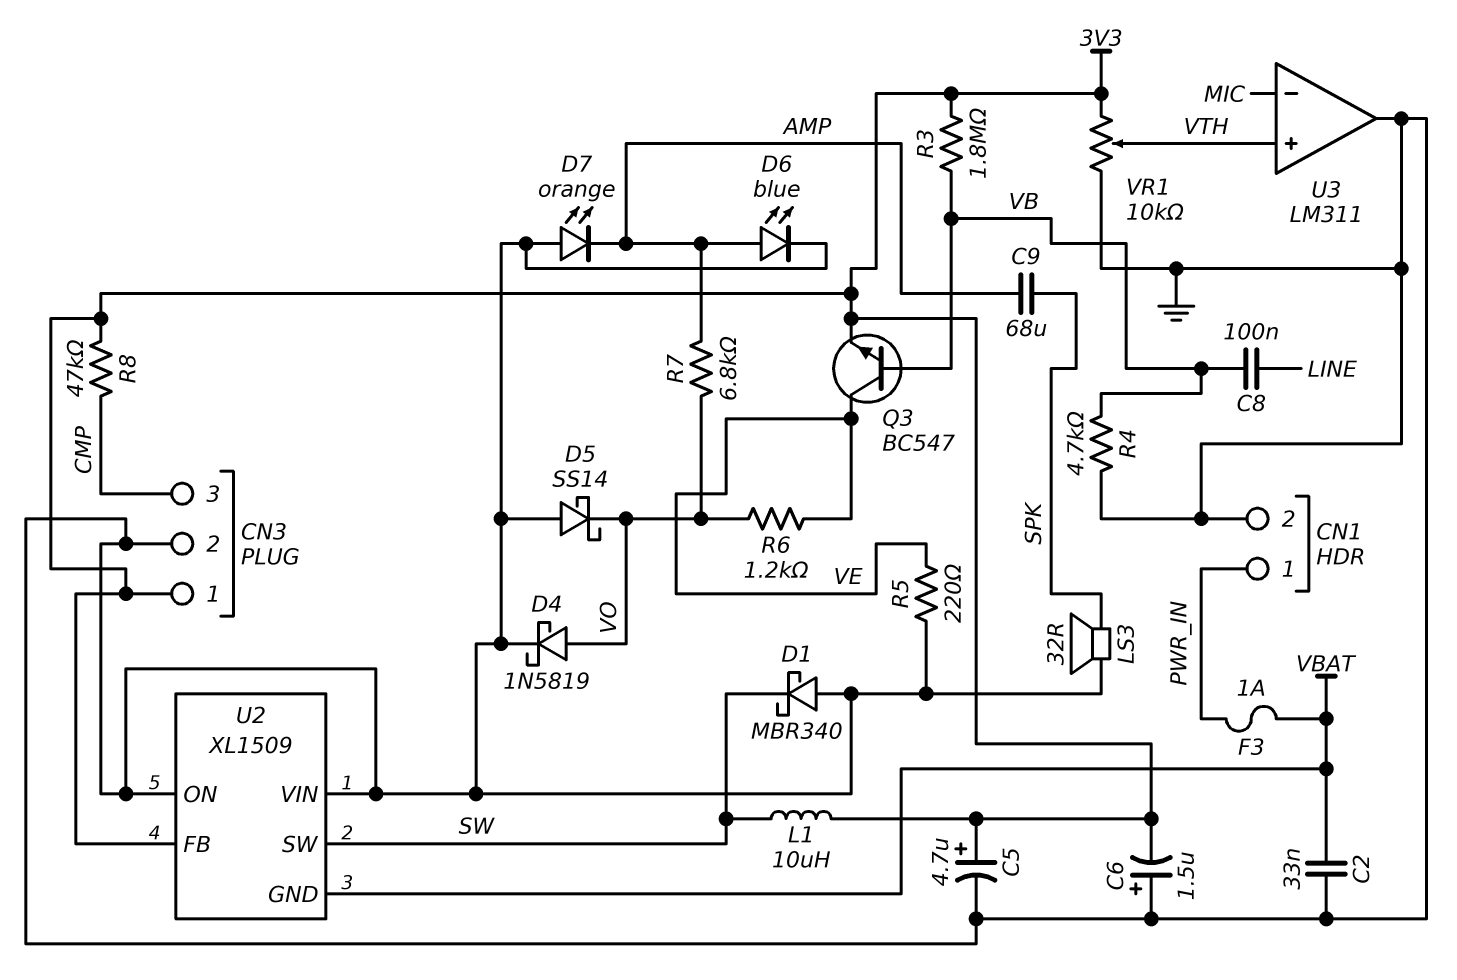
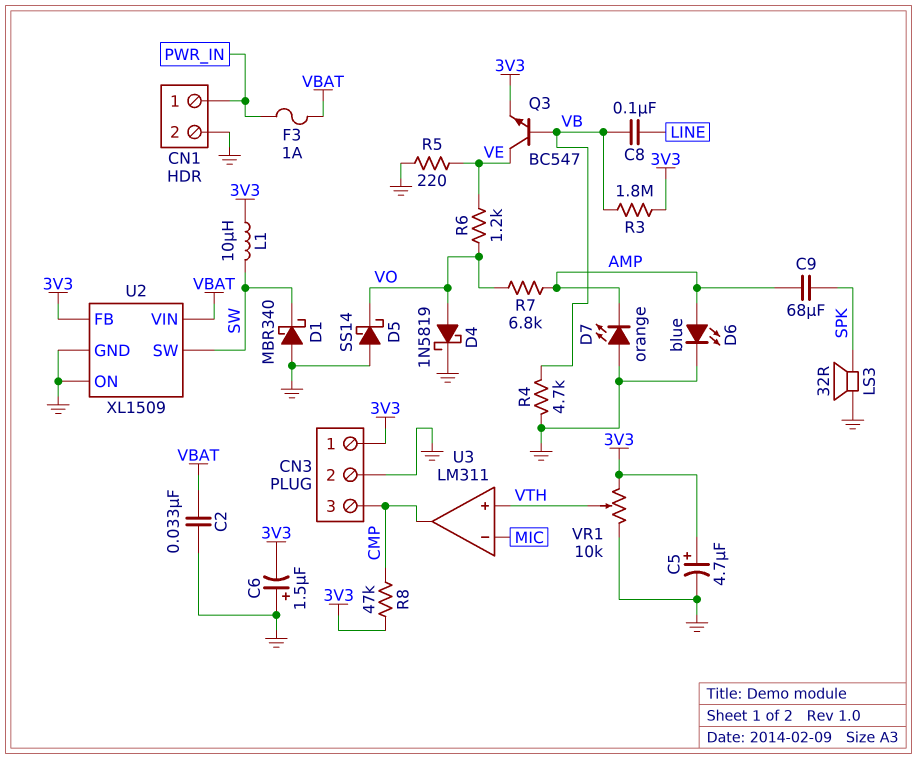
U2 pin GND: VBAT -> GND
U2 pin VIN: GND -> VBAT
U3 pin out: GND -> CMP

